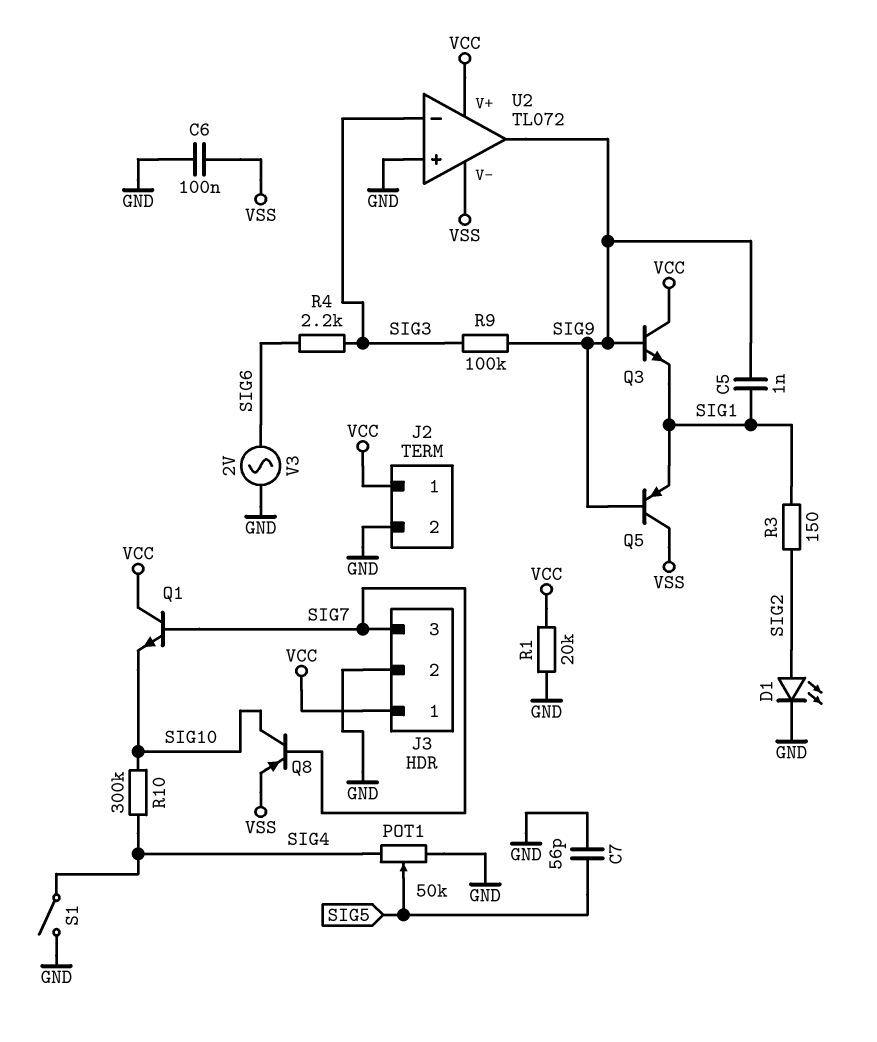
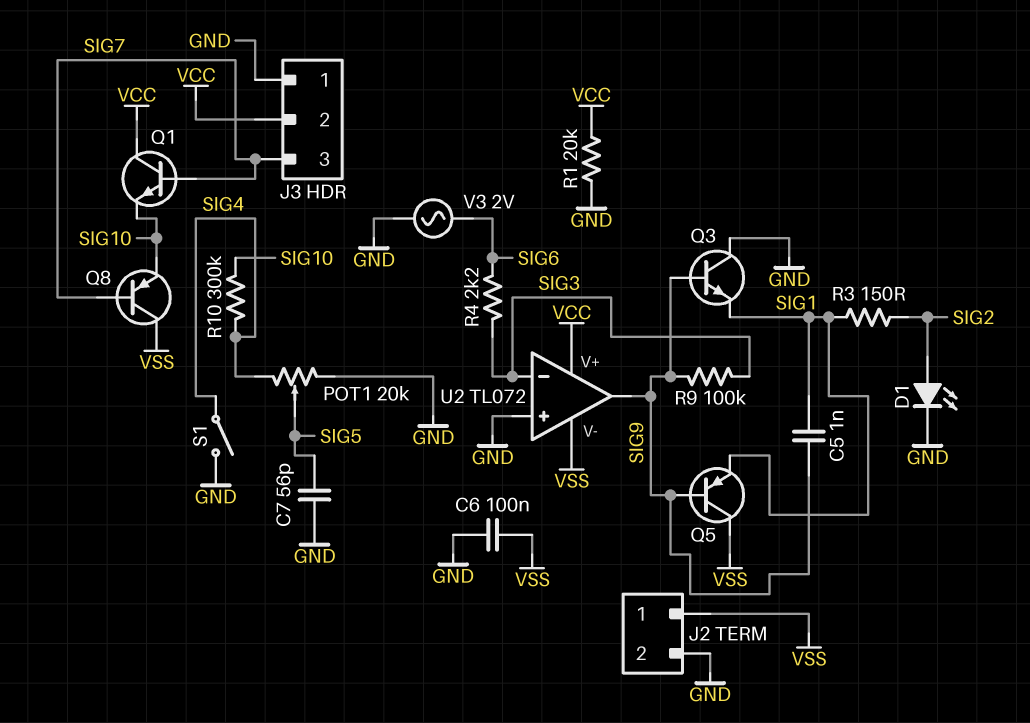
J2 pin 1: VCC -> VSS
J3 pin 1: VCC -> GND
J3 pin 2: GND -> VCC
POT1: 50k (GND, SIG4, wiper SIG5) -> 20k (GND, SIG4, wiper SIG5)
Q3: NPN (B SIG9, C VCC, E SIG1) -> NPN (B SIG9, C GND, E SIG1)
Q8: PNP (B SIG7, C SIG10, E VSS) -> PNP (B SIG7, C VSS, E SIG10)

